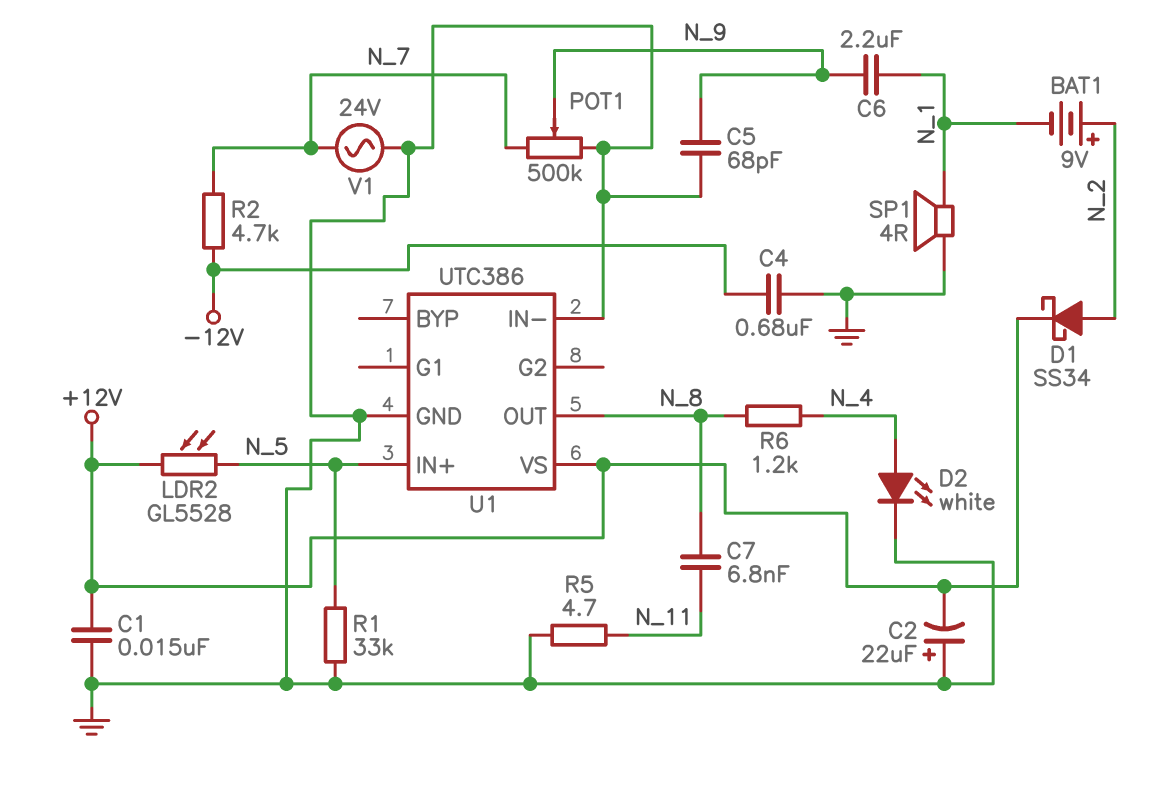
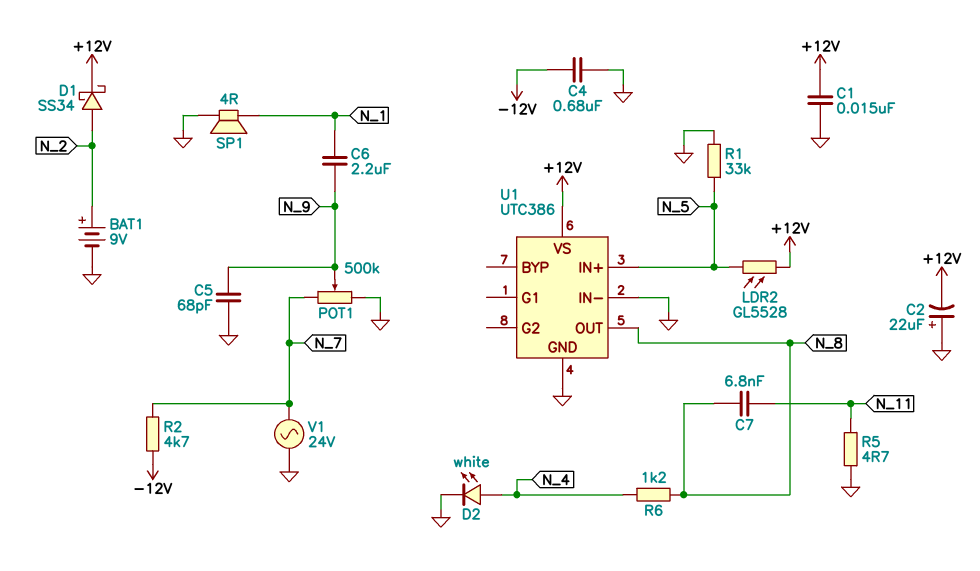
BAT1: 9V (plus N_2, minus N_1) -> 9V (plus N_2, minus GND)

